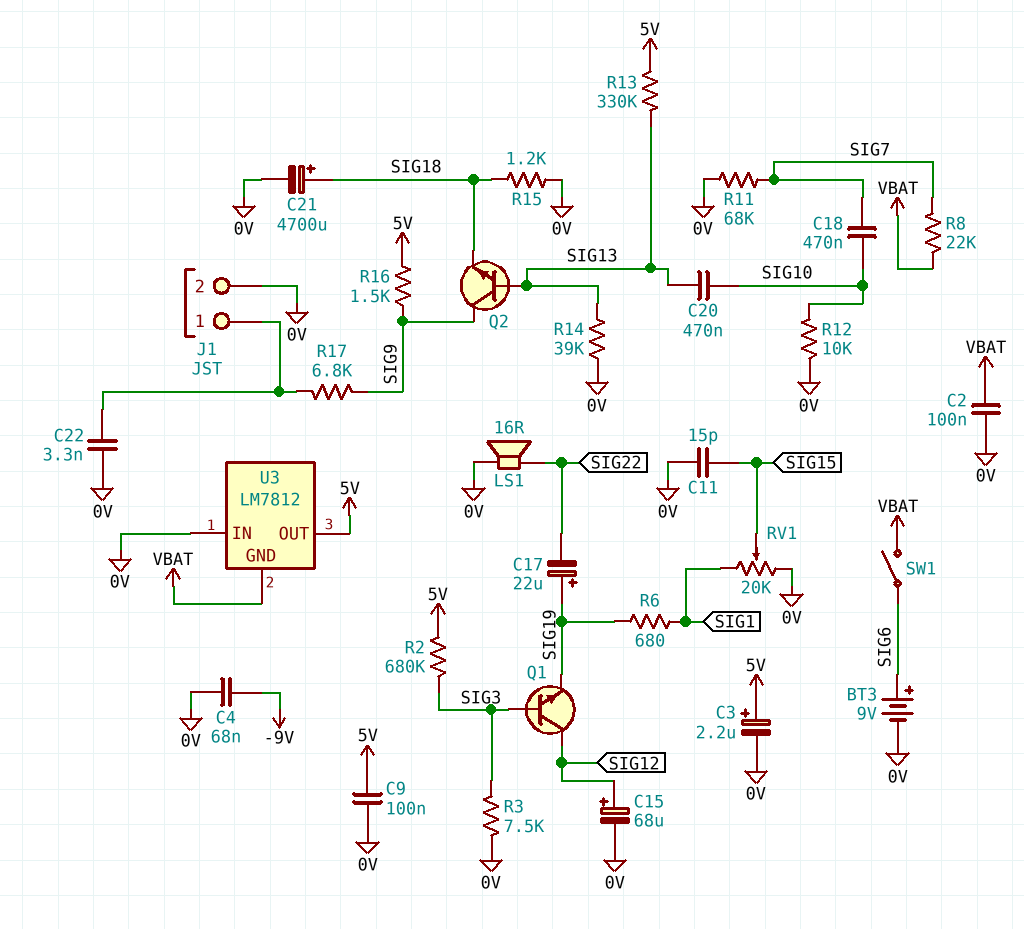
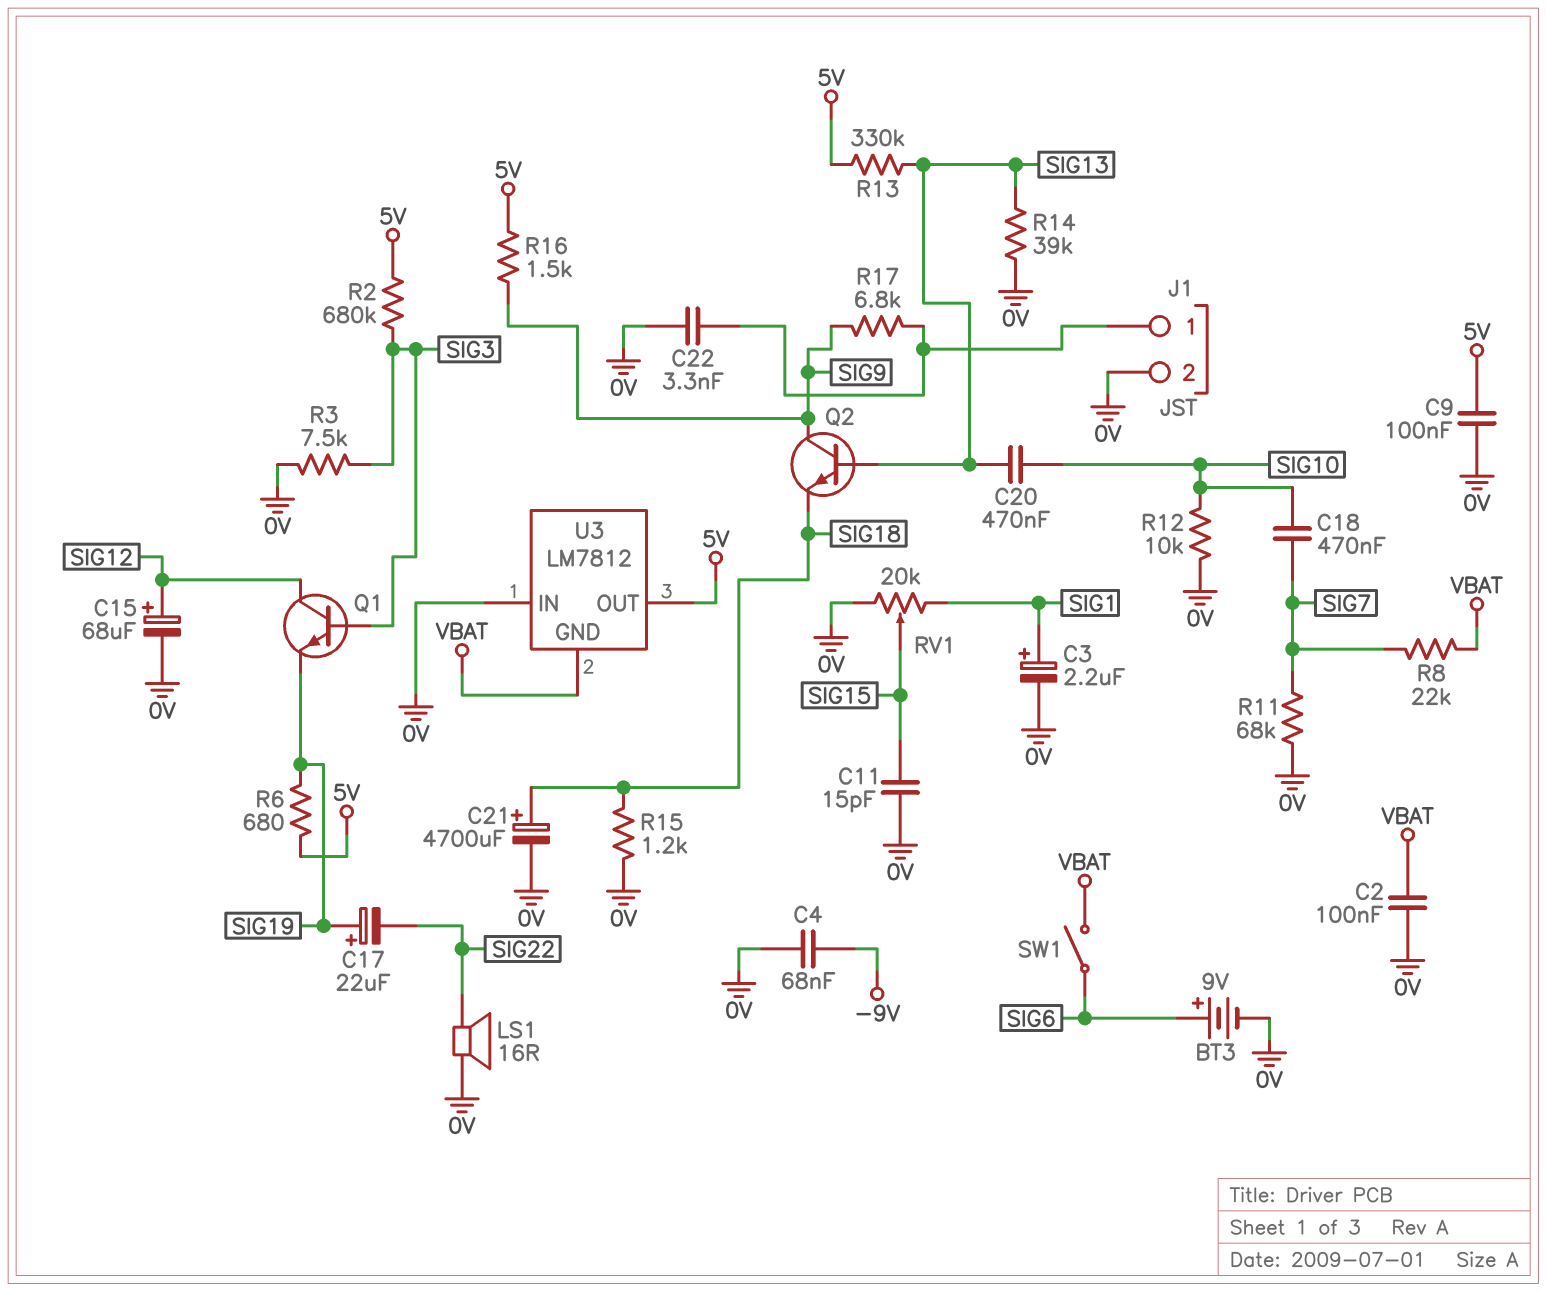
C3: 2.2uF (plus 5V, minus 0V) -> 2.2uF (plus SIG1, minus 0V)
R6: 680 (SIG1, SIG19) -> 680 (5V, SIG19)

